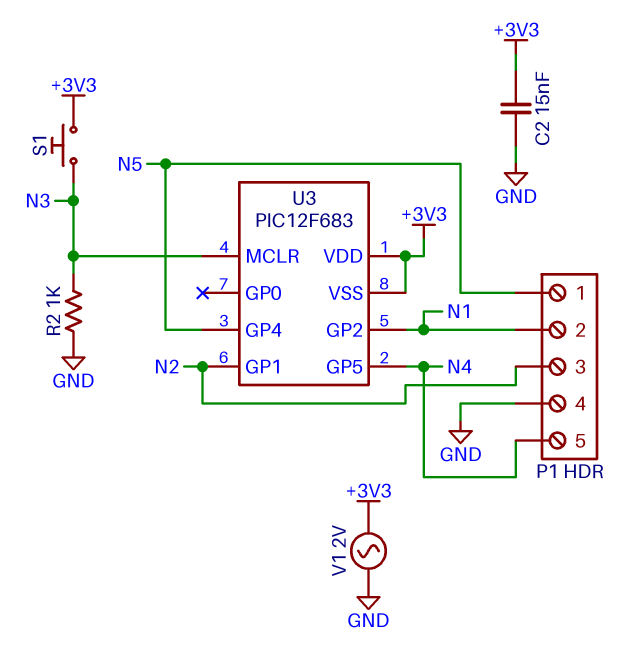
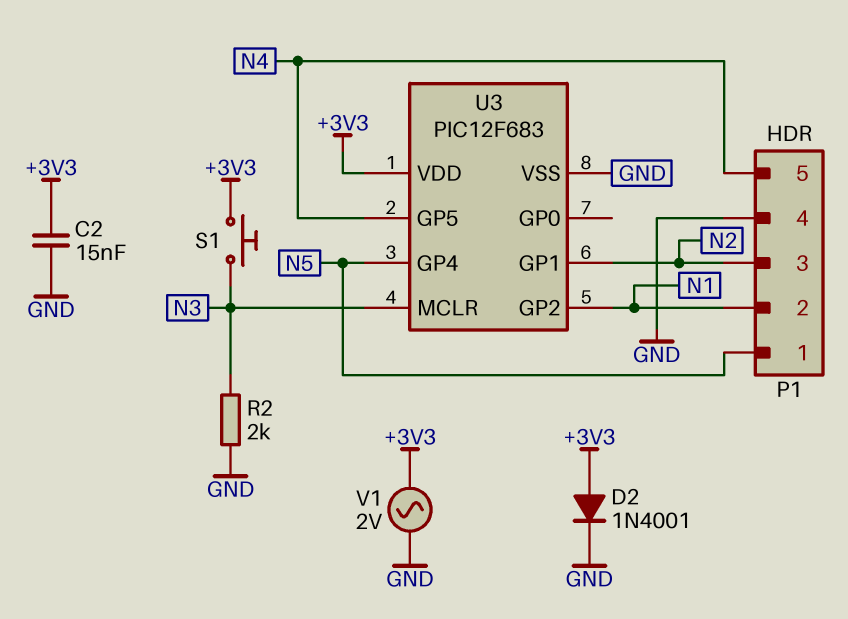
D2: none -> diode 1N4001 (A +3V3, K GND)
R2: 1k (GND, N3) -> 2k (GND, N3)
U3 pin VSS: +3V3 -> GND

